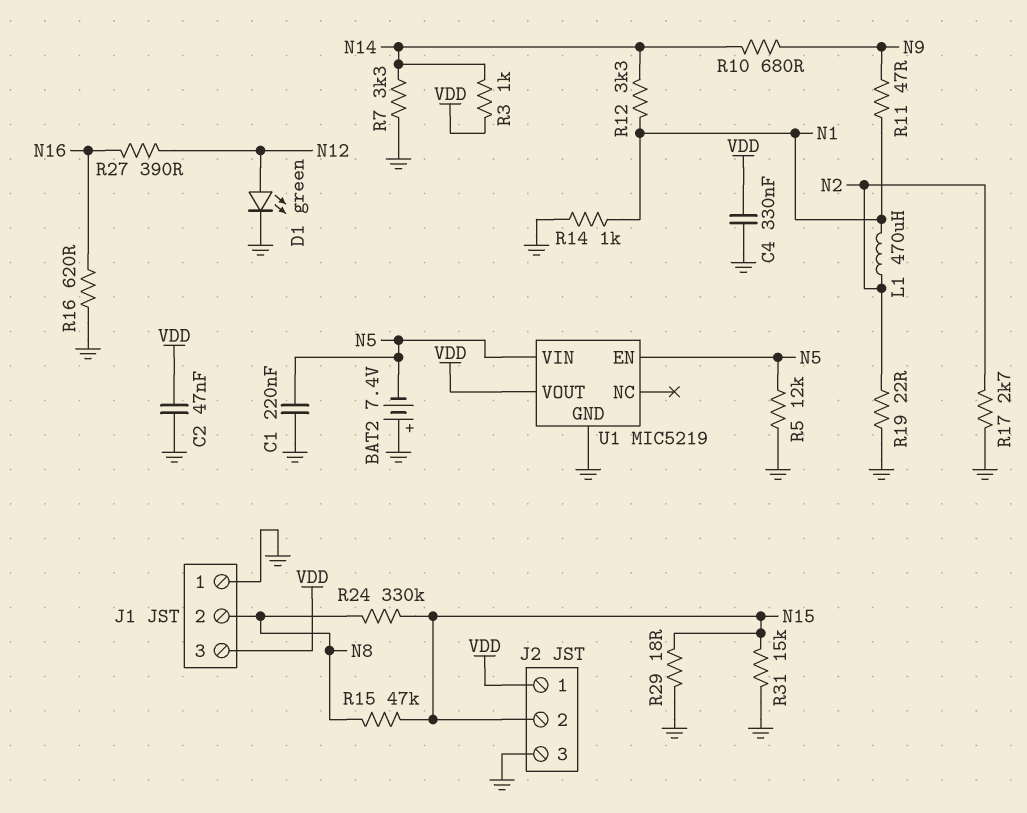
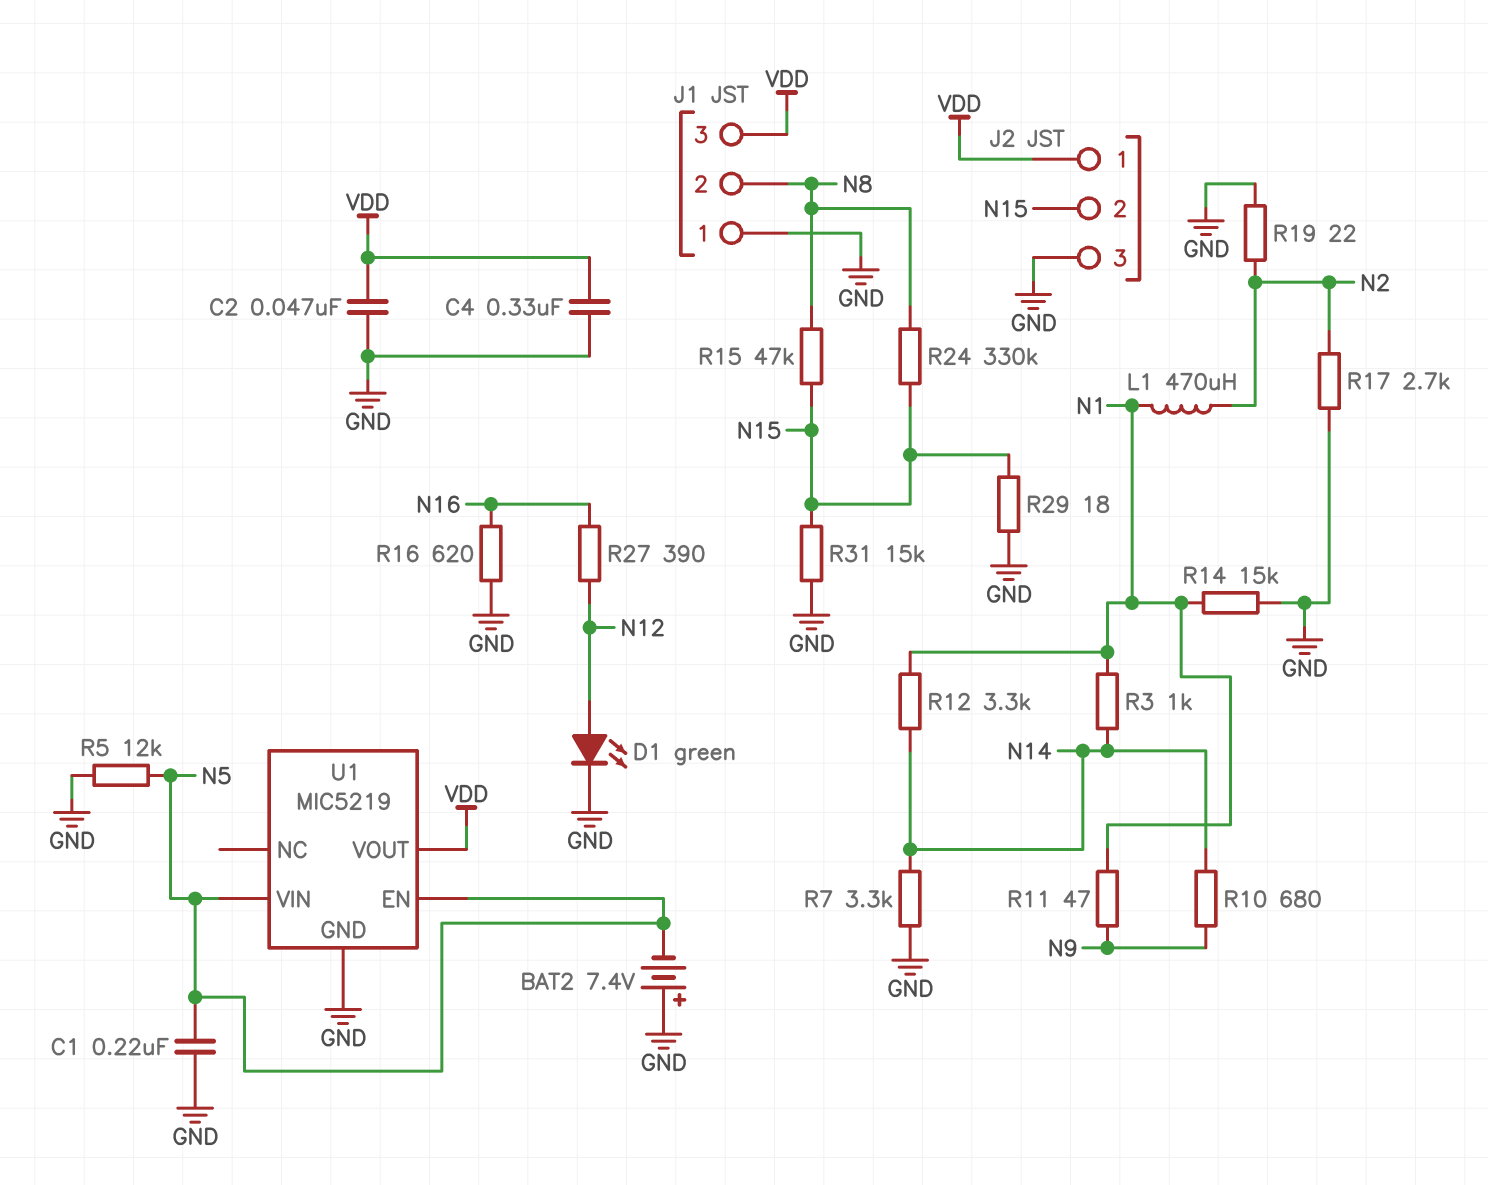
R3: 1k (N14, VDD) -> 1k (N1, N14)
R14: 1k (GND, N1) -> 15k (GND, N1)

